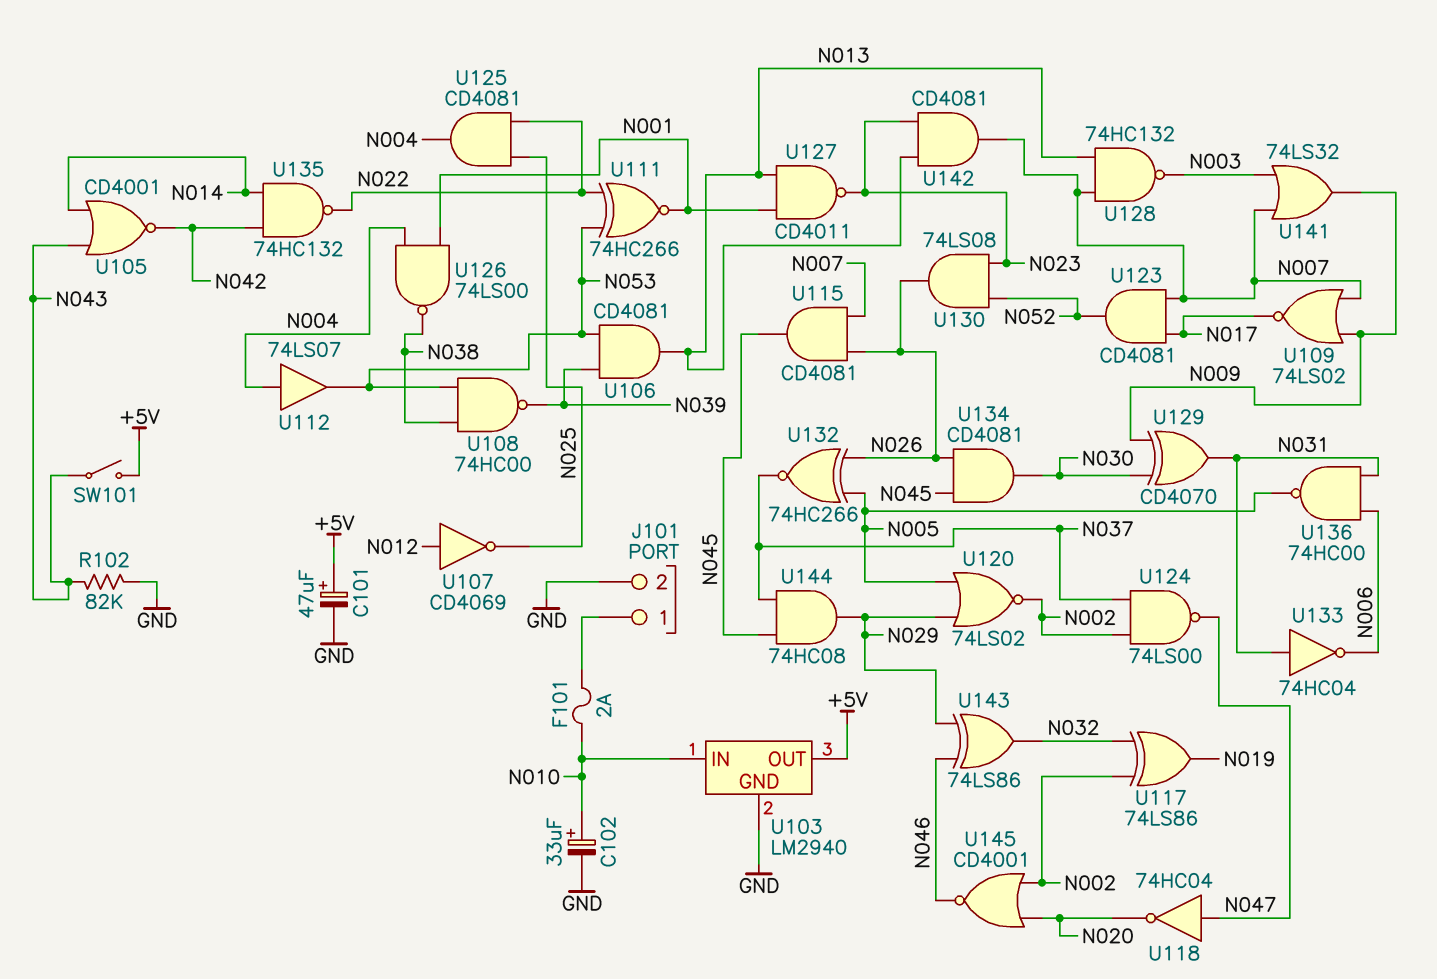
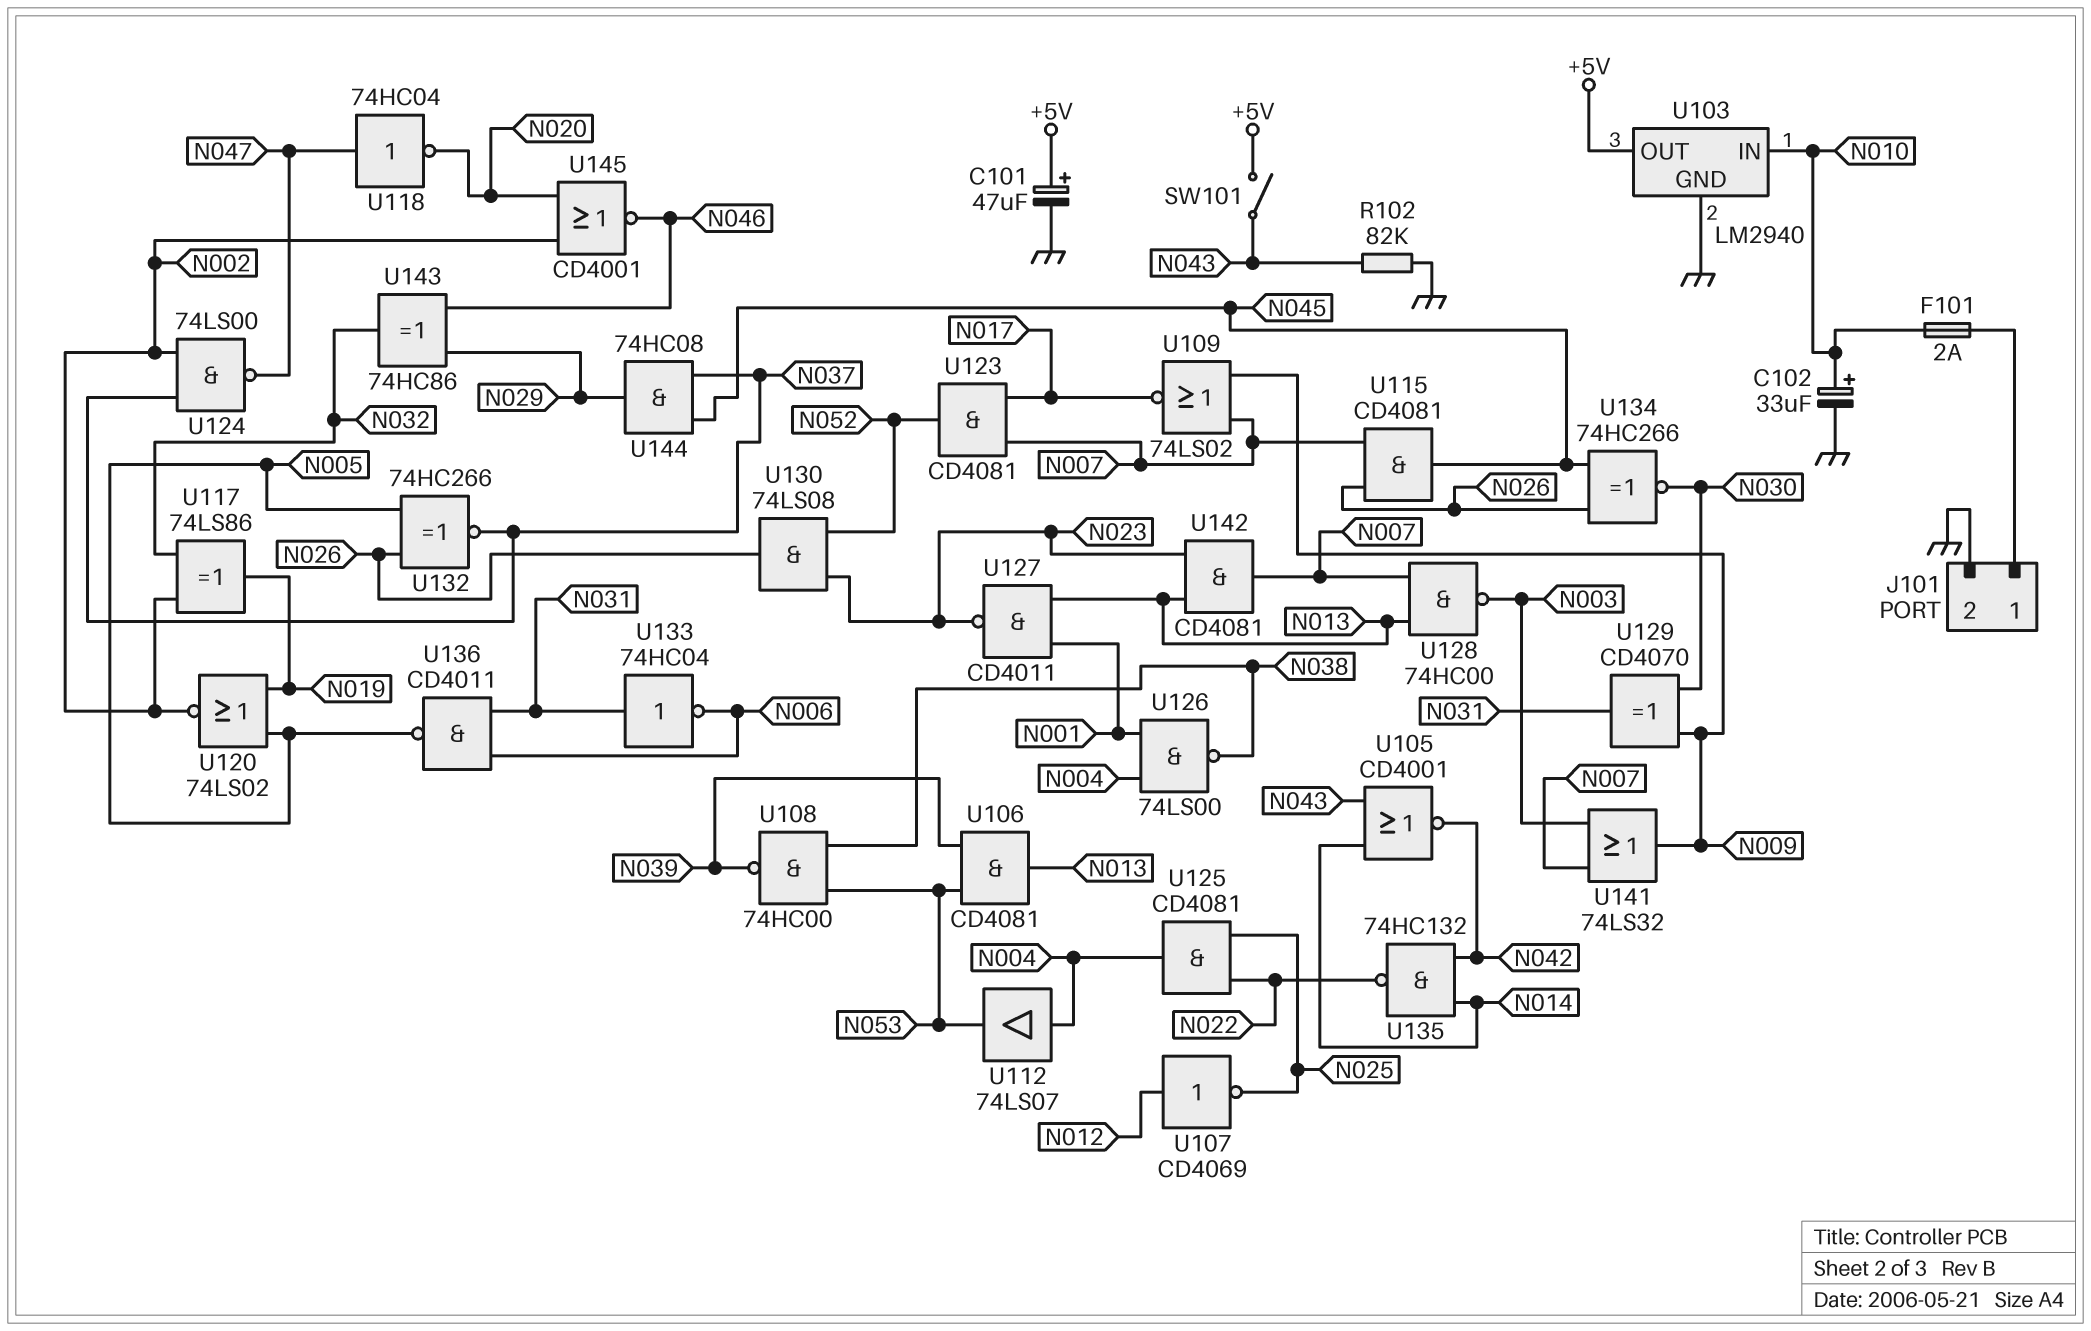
U111: XNOR 74HC266 (in N022, in N053, out N001) -> none
U120: NOR 74LS02 (in N005, in N029, out N002) -> NOR 74LS02 (in N005, in N019, out N002)
U128: NAND 74HC132 (in N007, in N013, out N003) -> NAND 74HC00 (in N007, in N013, out N003)
U134: AND CD4081 (in N026, in N045, out N030) -> XNOR 74HC266 (in N026, in N045, out N030)
U136: NAND 74HC00 (in N006, in N031, out N005) -> NAND CD4011 (in N006, in N031, out N005)
U143: XOR 74LS86 (in N029, in N046, out N032) -> XOR 74HC86 (in N029, in N046, out N032)

